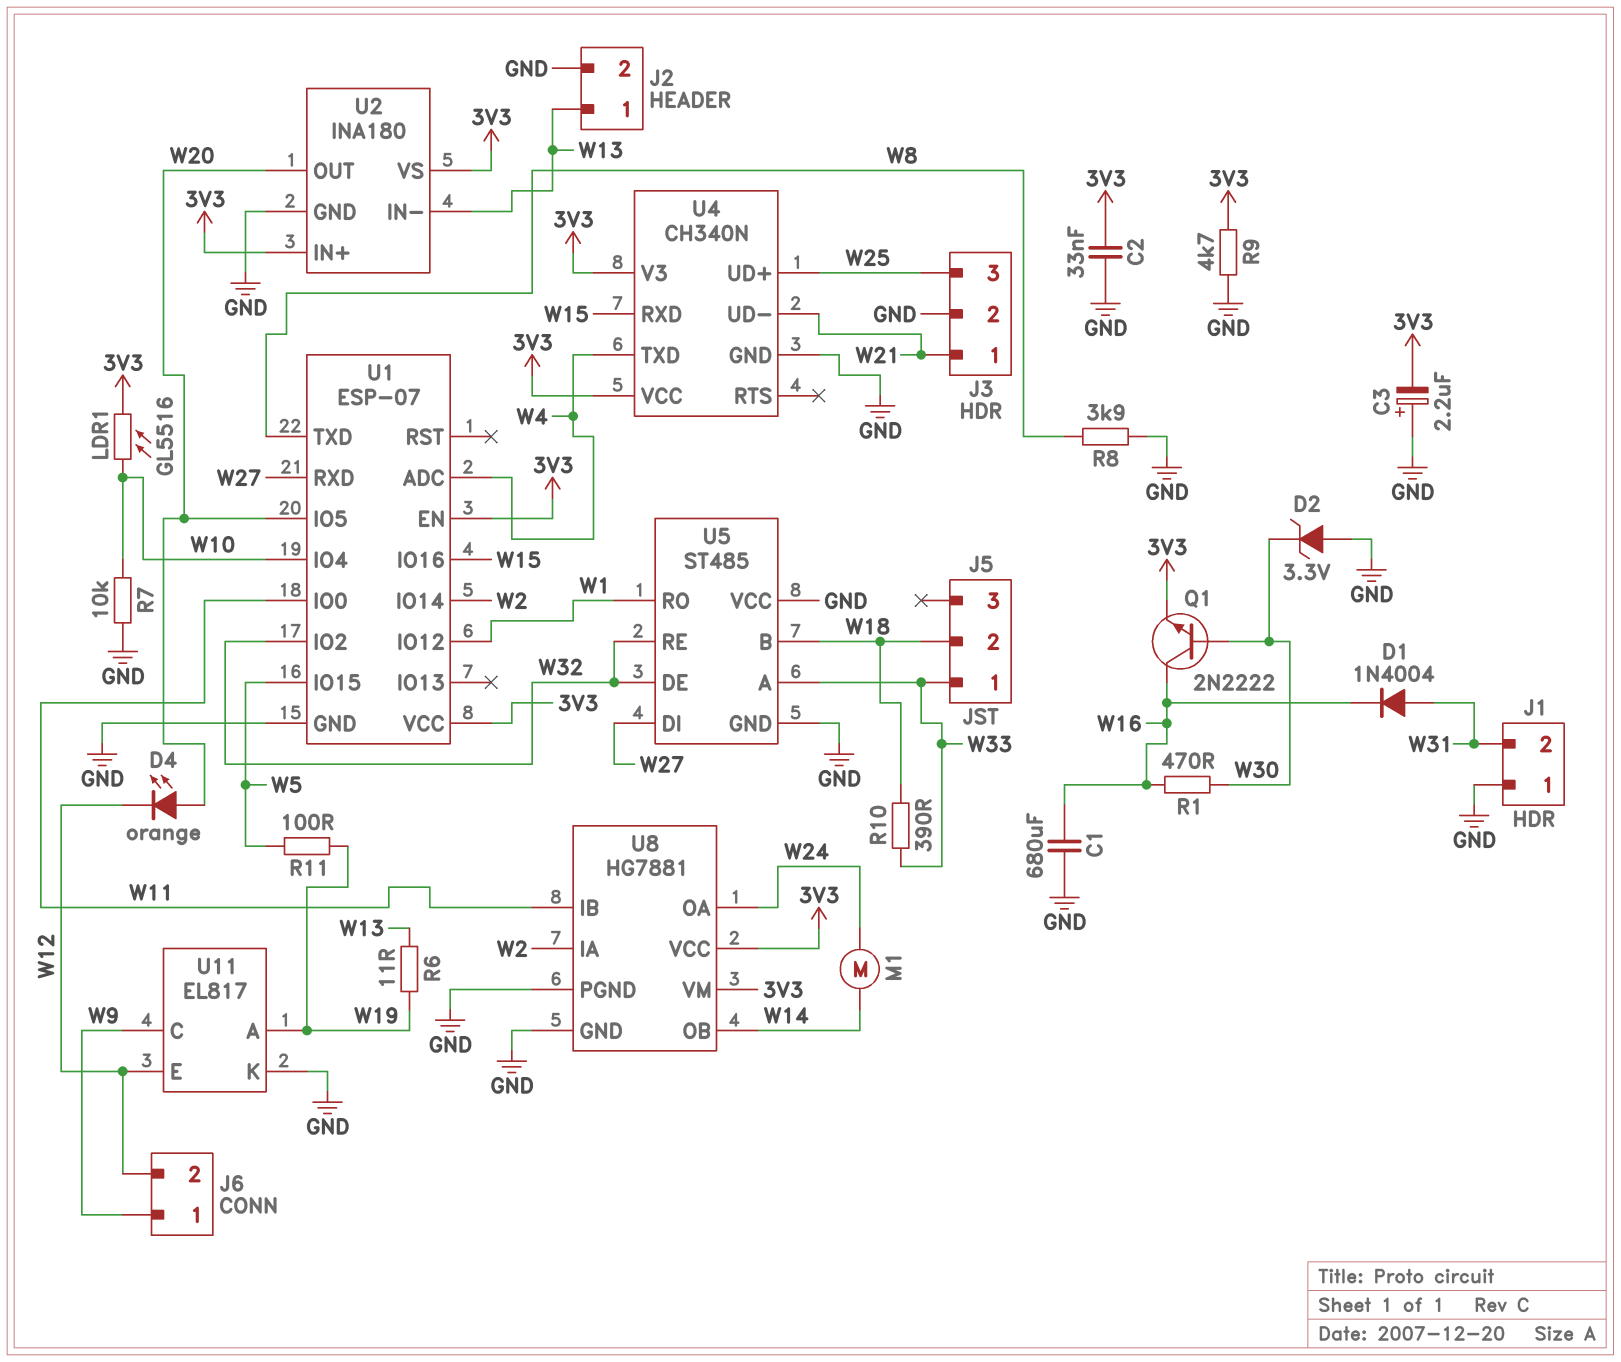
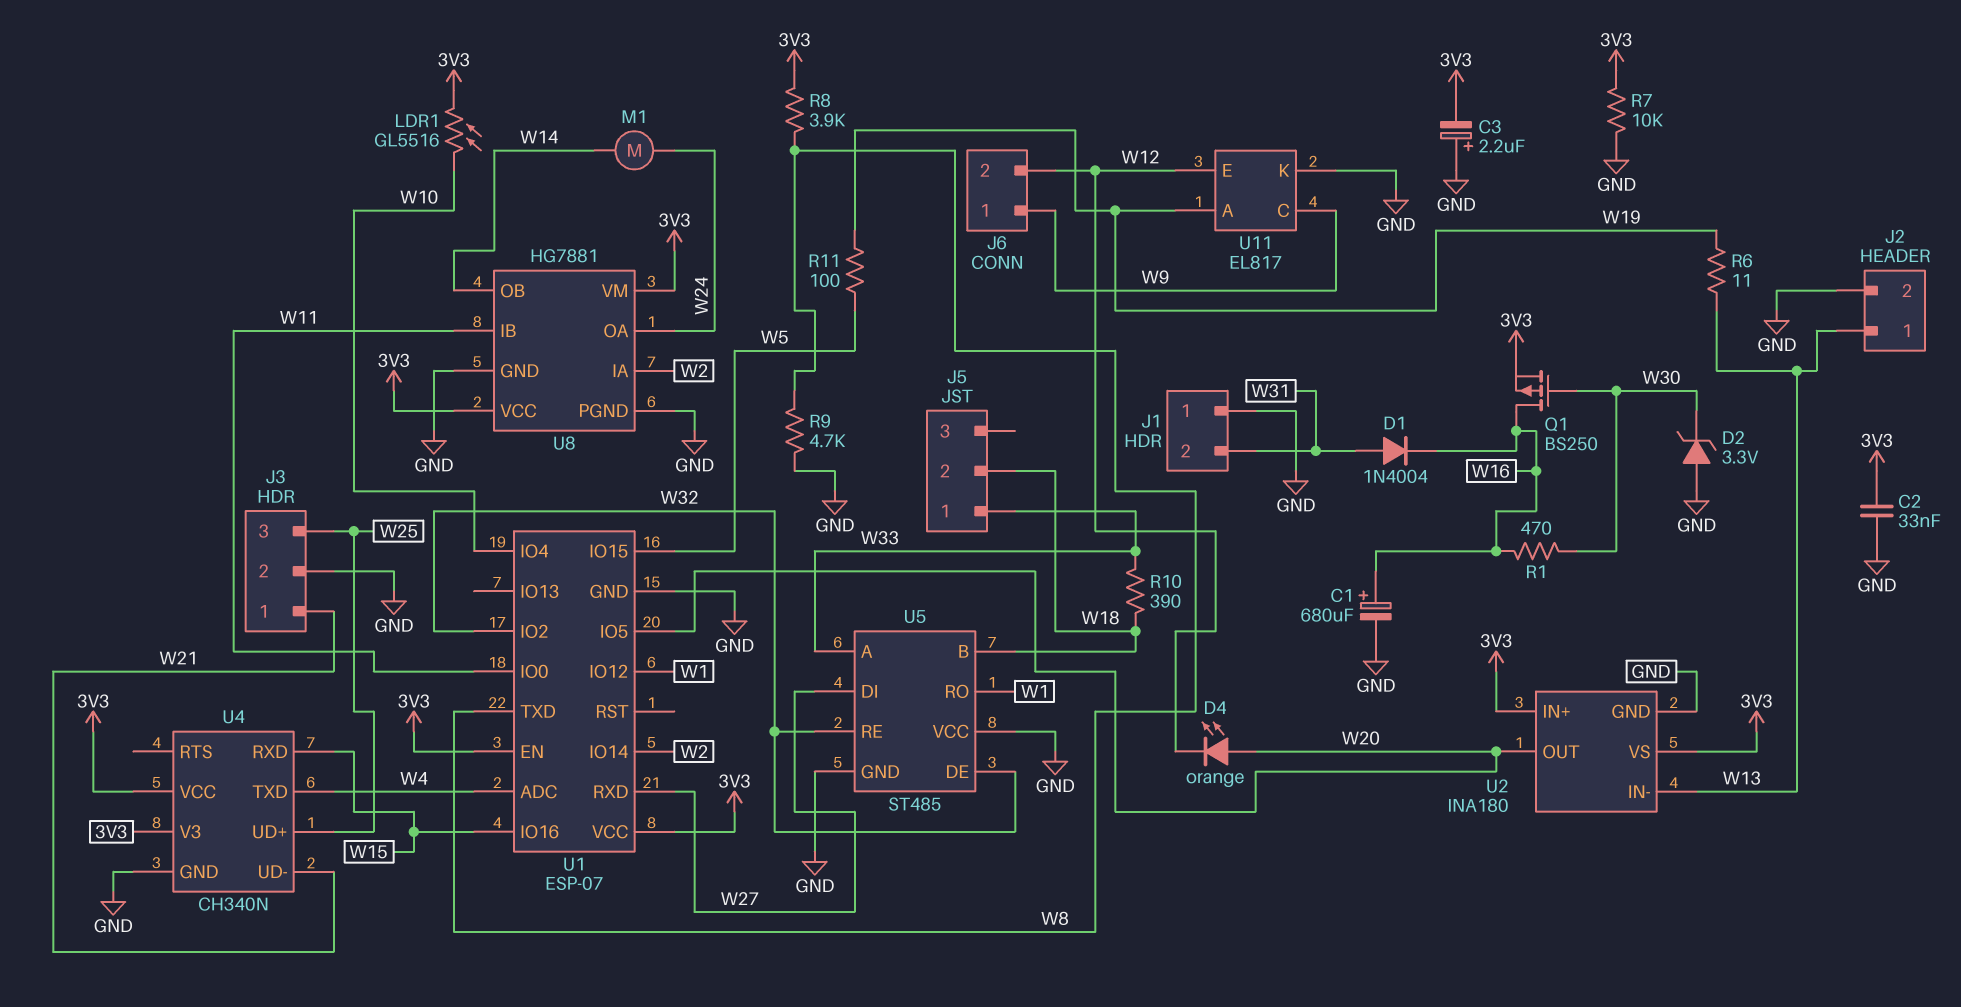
C1: 680uF (GND, W16) -> 680uF (plus W16, minus GND)
Q1: NPN 2N2222 (B W30, C W16, E 3V3) -> PMOS BS250 (G W30, D W16, S 3V3)
R7: 10k (GND, W10) -> 10k (3V3, GND)
R8: 3.9k (GND, W8) -> 3.9k (3V3, W8)
R9: 4.7k (3V3, GND) -> 4.7k (GND, W8)

